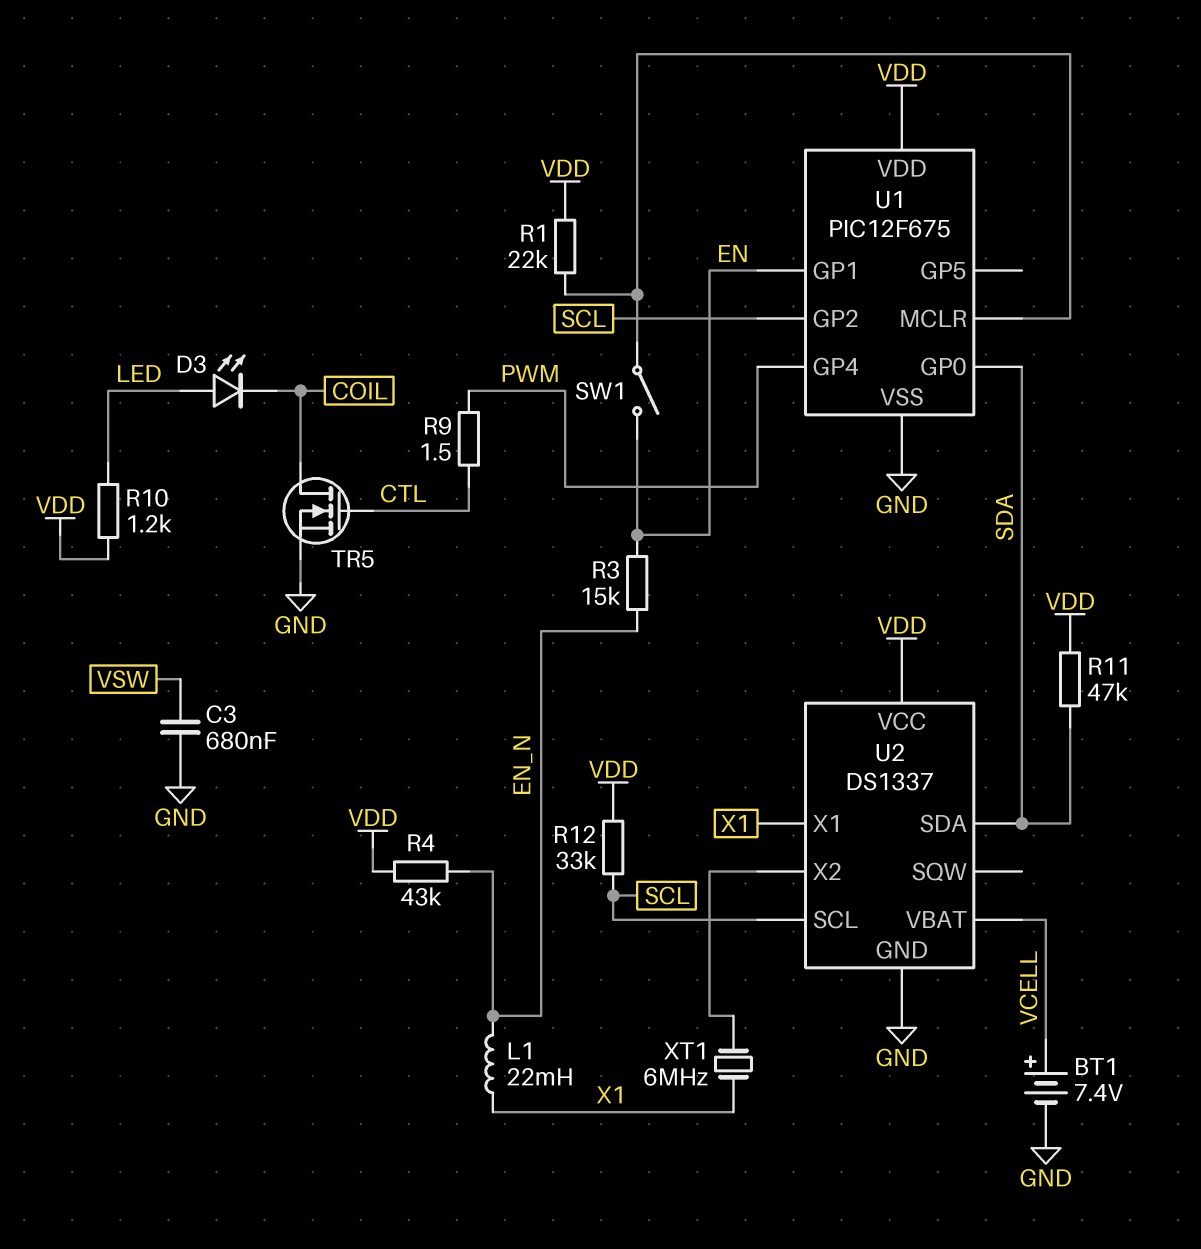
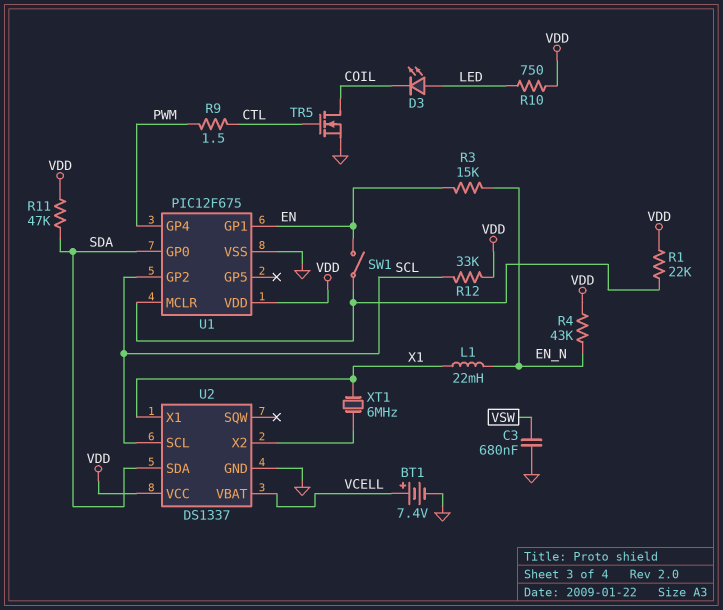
R10: 1.2k (LED, VDD) -> 750 (LED, VDD)

